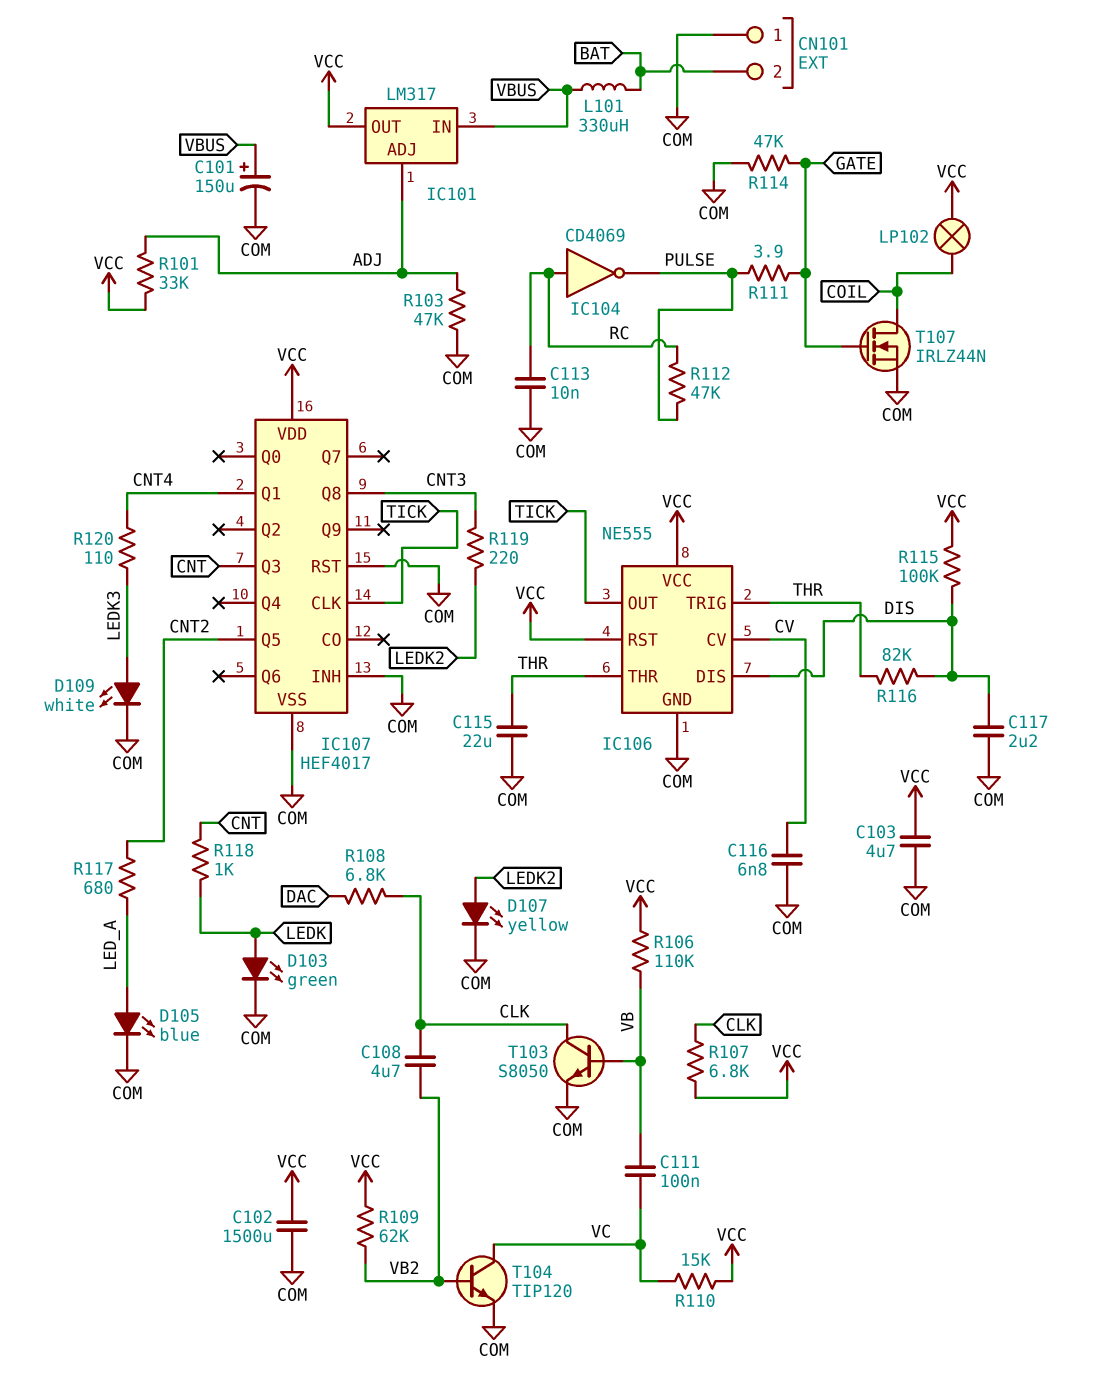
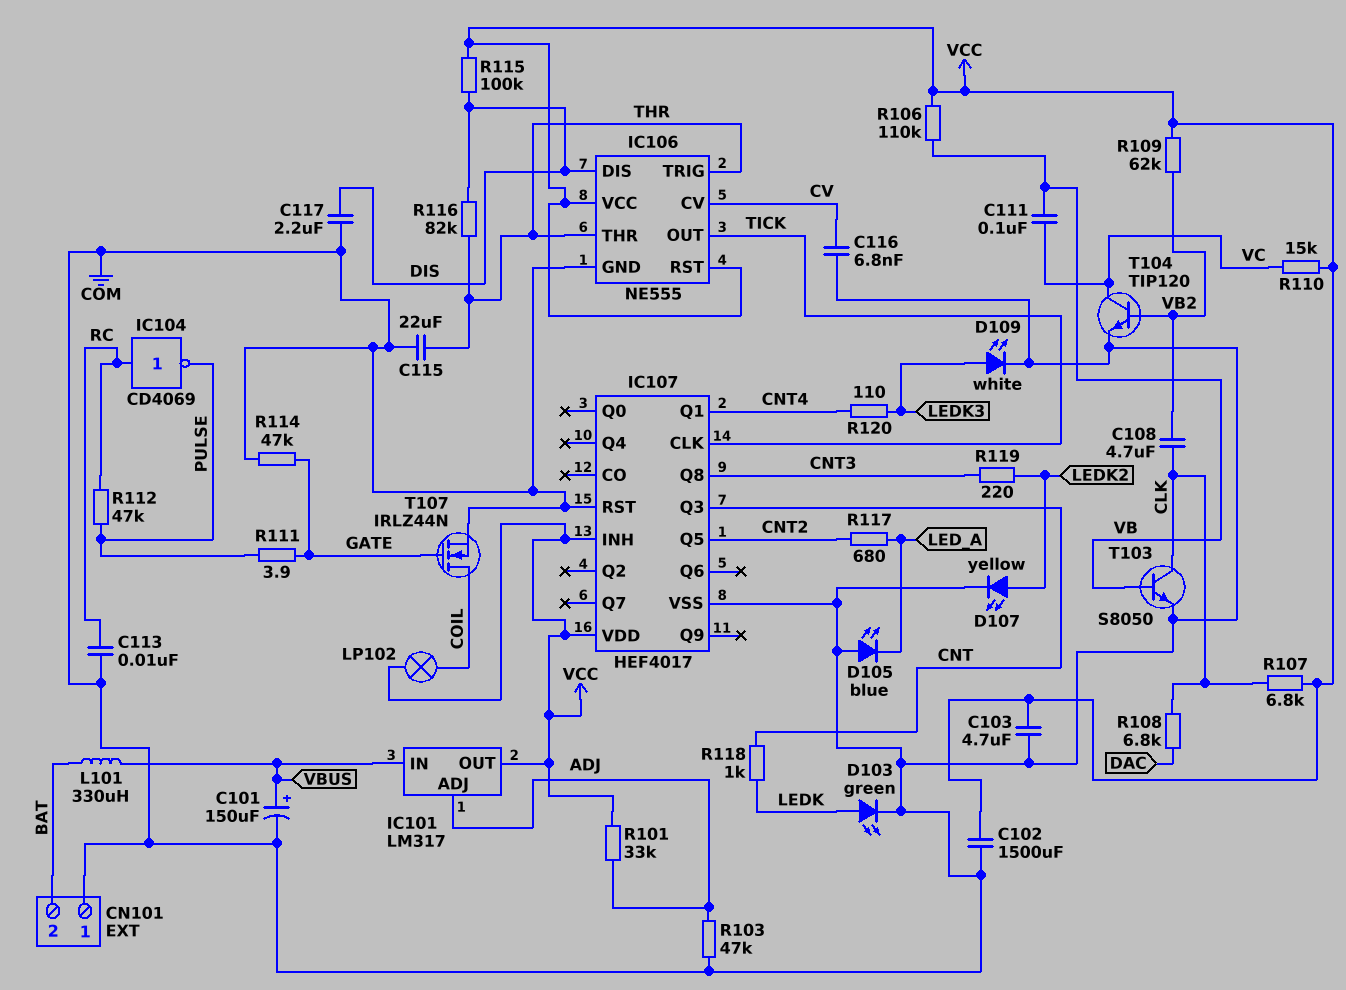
D105: LED blue (A LED_A, K COM) -> LED blue (A COM, K LED_A)
IC107 pin INH: COM -> VCC

